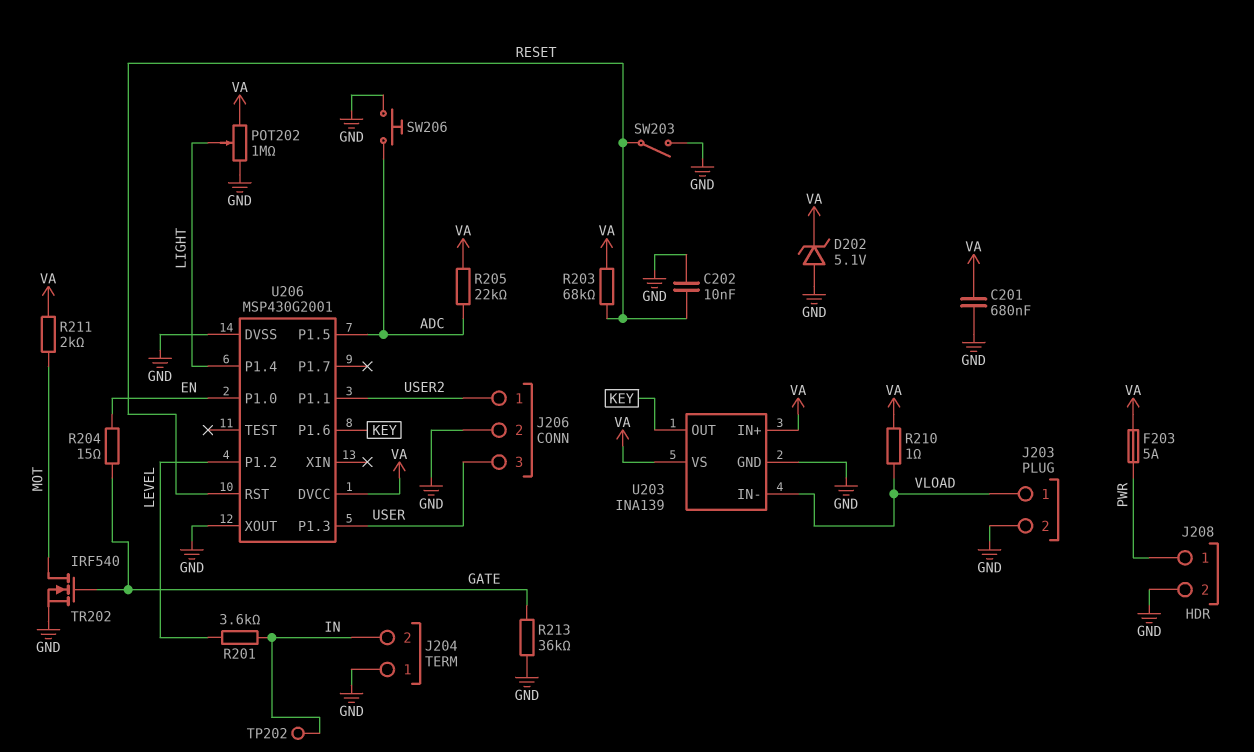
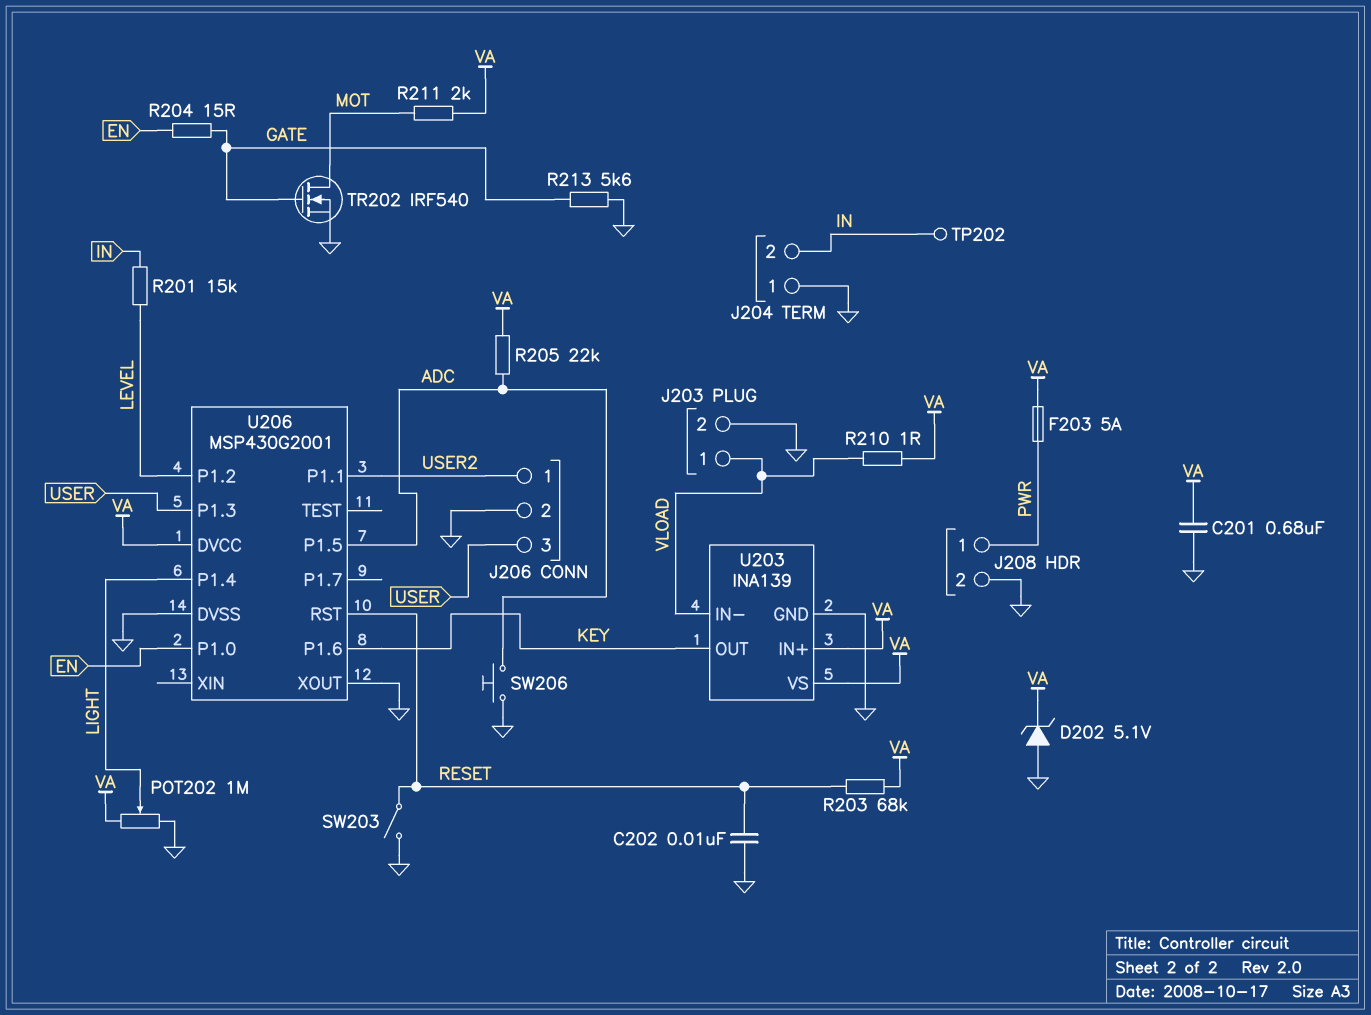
R201: 3.6k (IN, LEVEL) -> 15k (IN, LEVEL)
R213: 36k (GATE, GND) -> 5.6k (GATE, GND)

